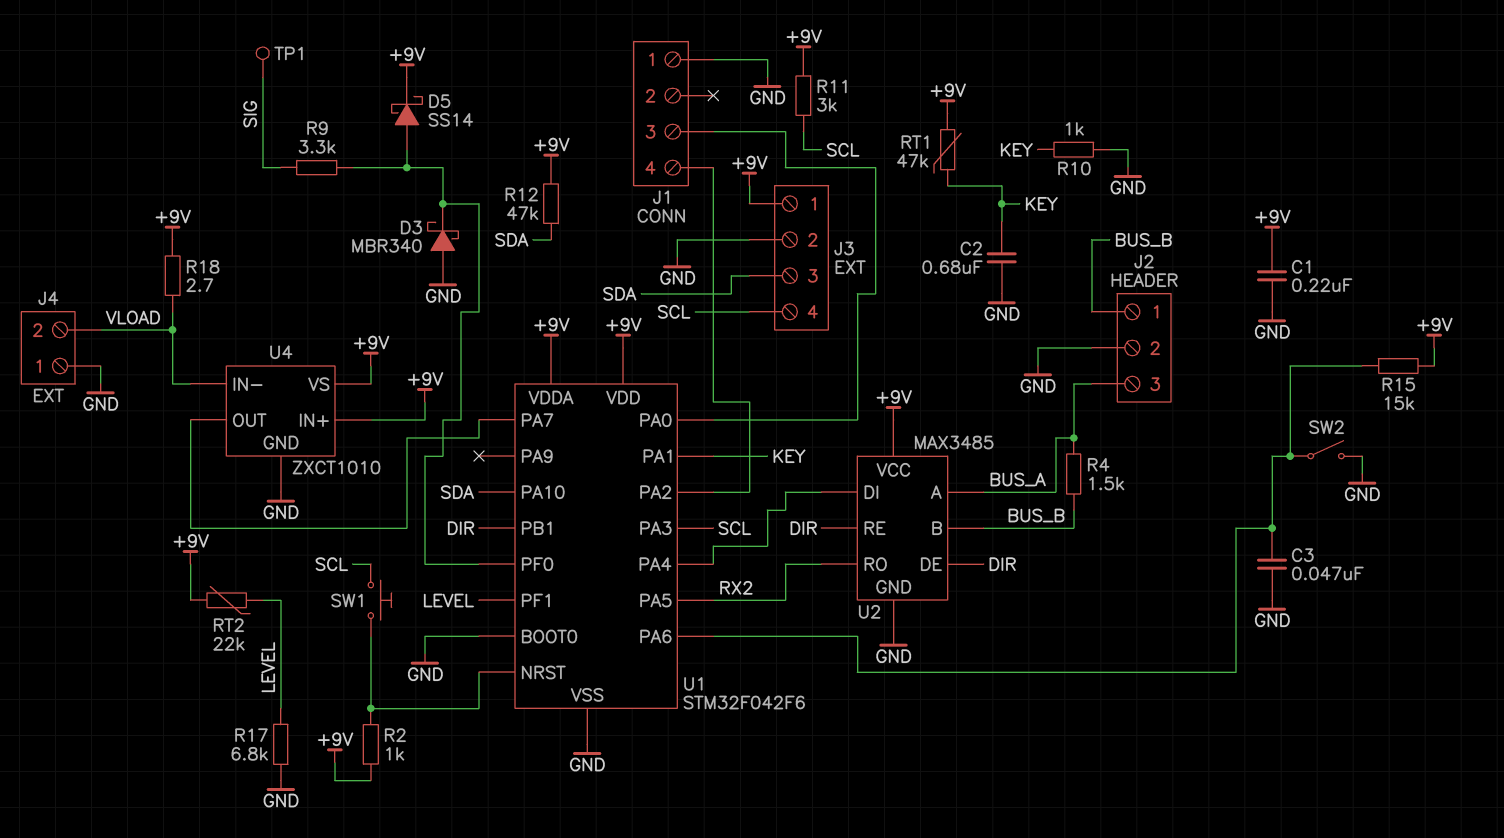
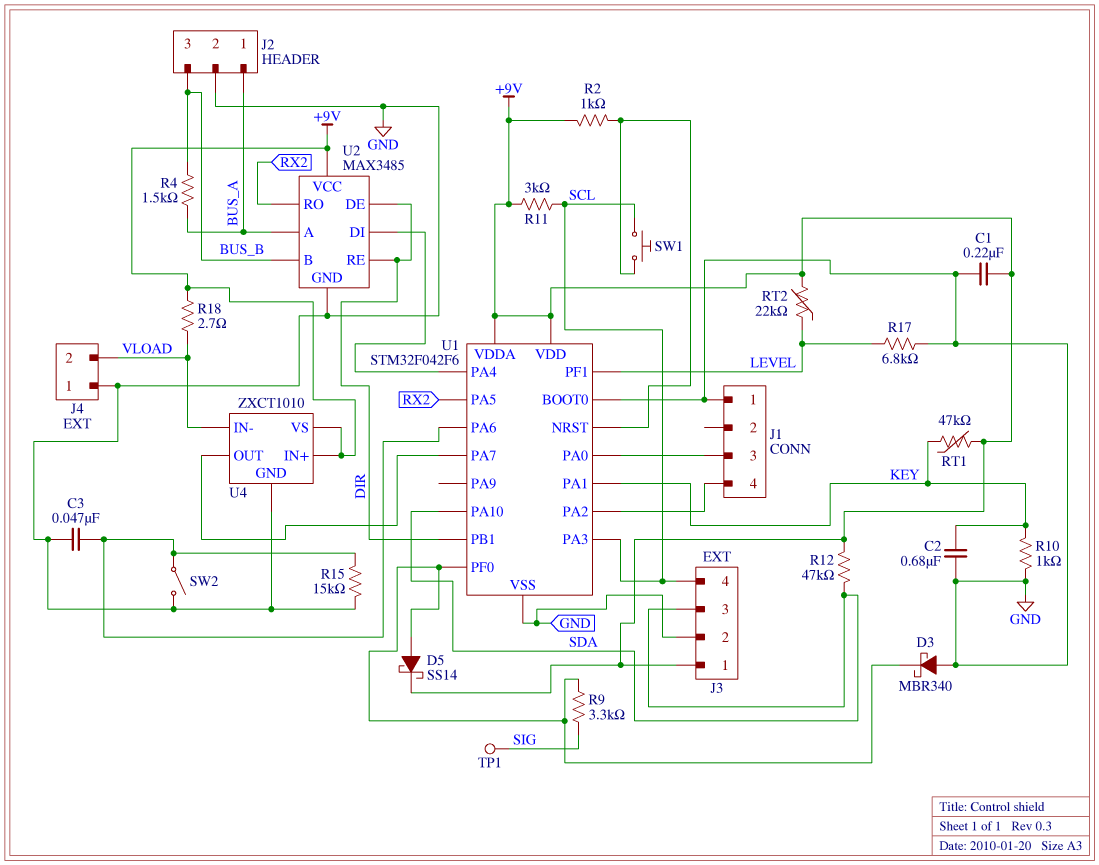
J2 pin 1: BUS_B -> BUS_A
J2 pin 3: BUS_A -> BUS_B
R15: 15k (+9V, U1/PA6) -> 15k (GND, U1/PA6)

